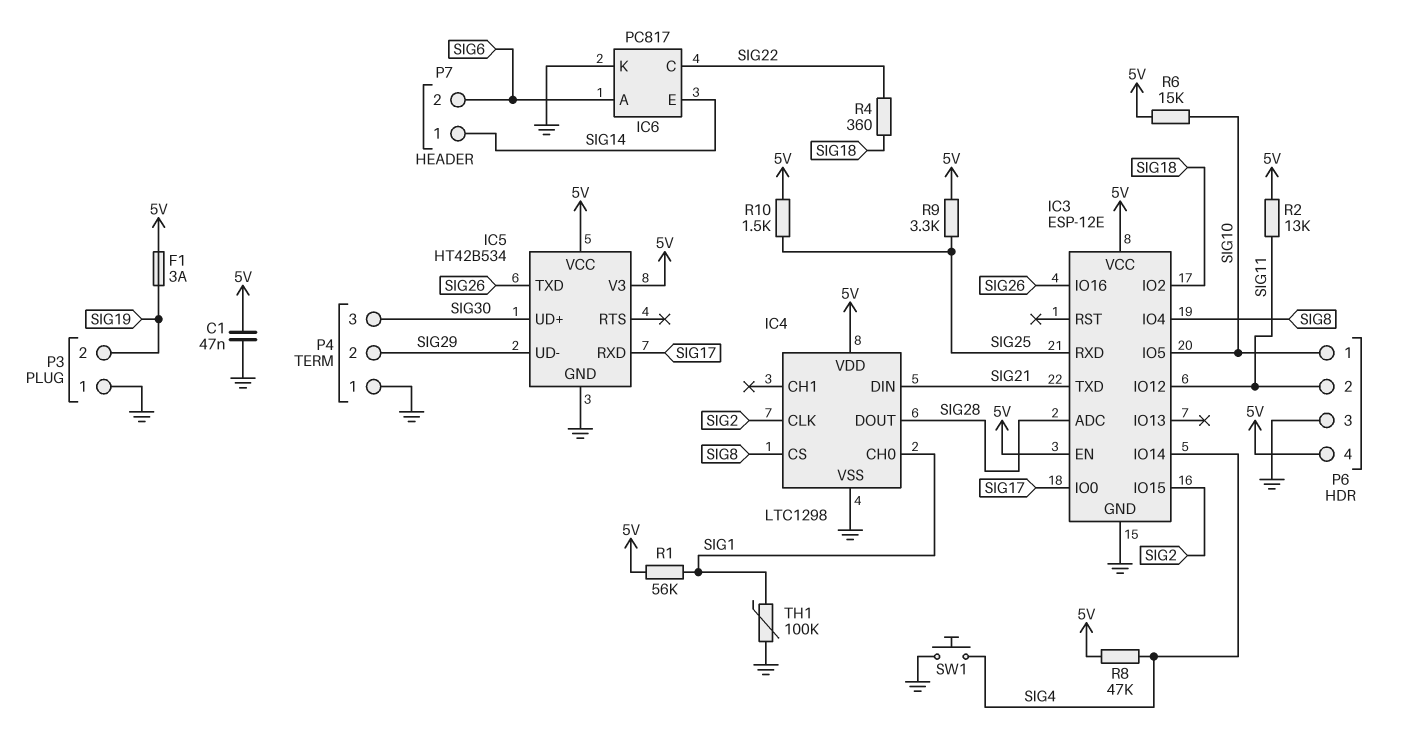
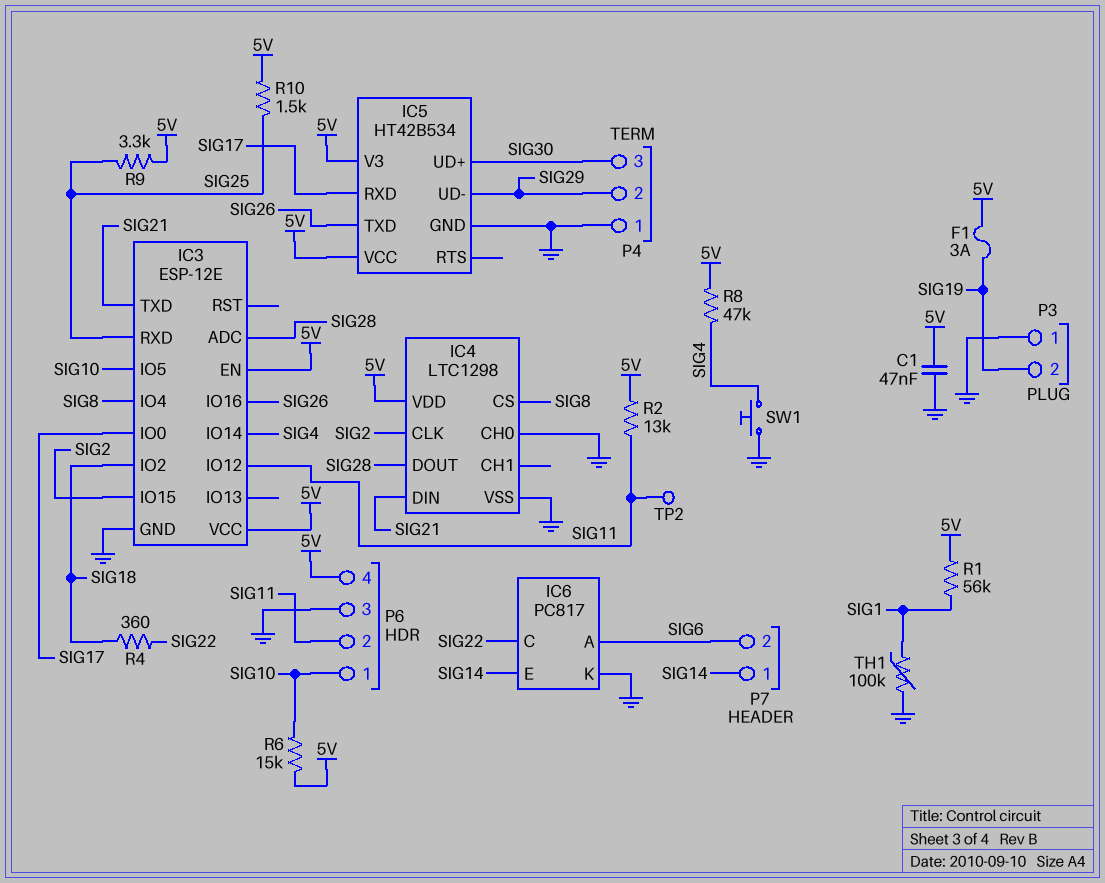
IC4 pin CH0: SIG1 -> GND
TP2: none -> test point (SIG11)

